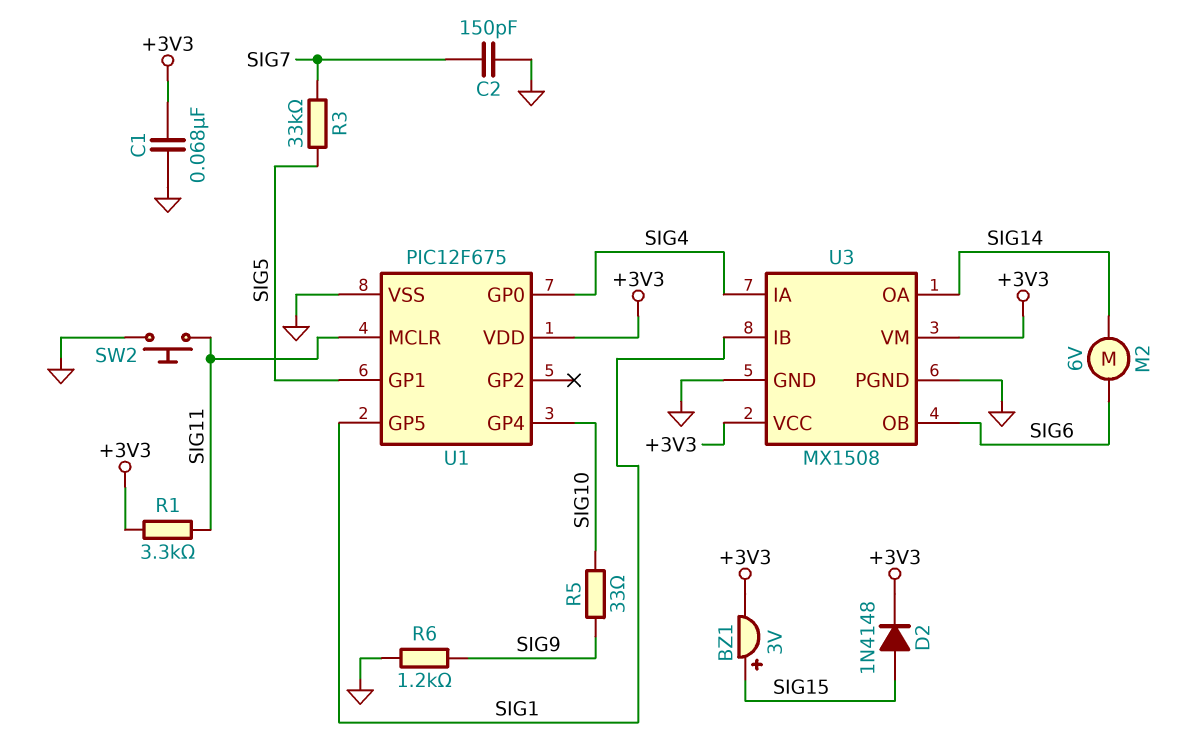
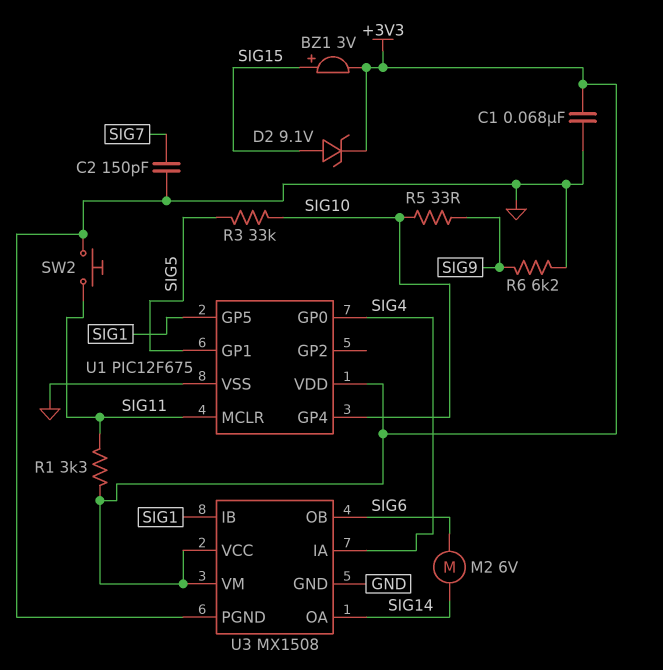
D2: diode 1N4148 (A SIG15, K +3V3) -> zener 9.1V (A SIG15, K +3V3)
R3: 33k (SIG5, SIG7) -> 33k (SIG5, SIG10)
R6: 1.2k (GND, SIG9) -> 6.2k (GND, SIG9)

